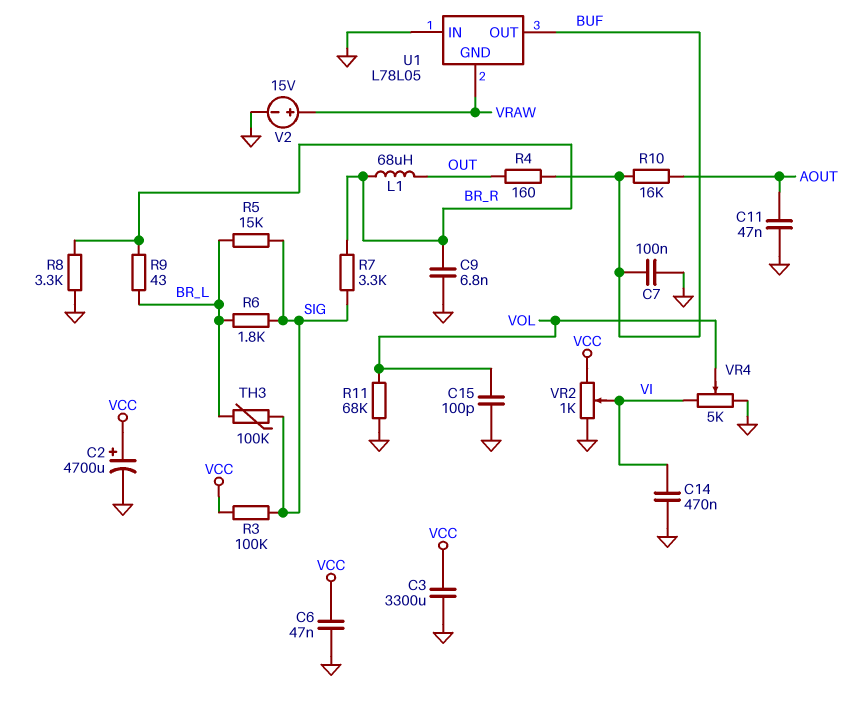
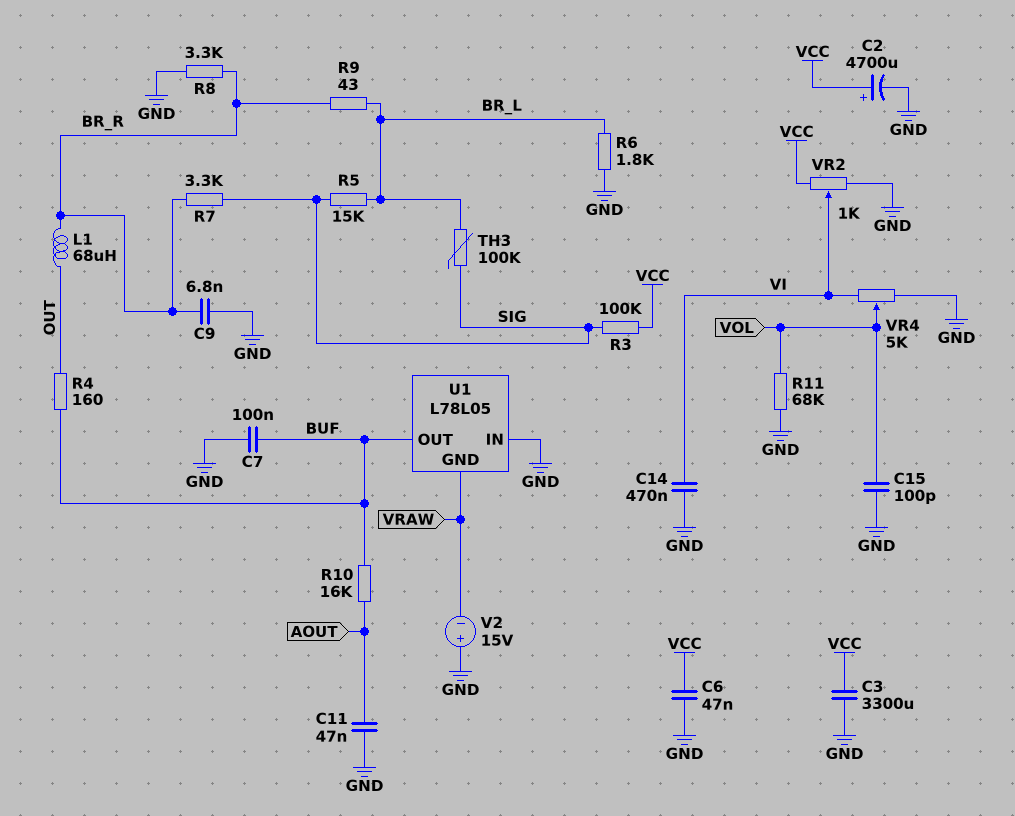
R6: 1.8k (BR_L, SIG) -> 1.8k (BR_L, GND)
V2: 15V (plus VRAW, minus GND) -> 15V (plus GND, minus VRAW)

